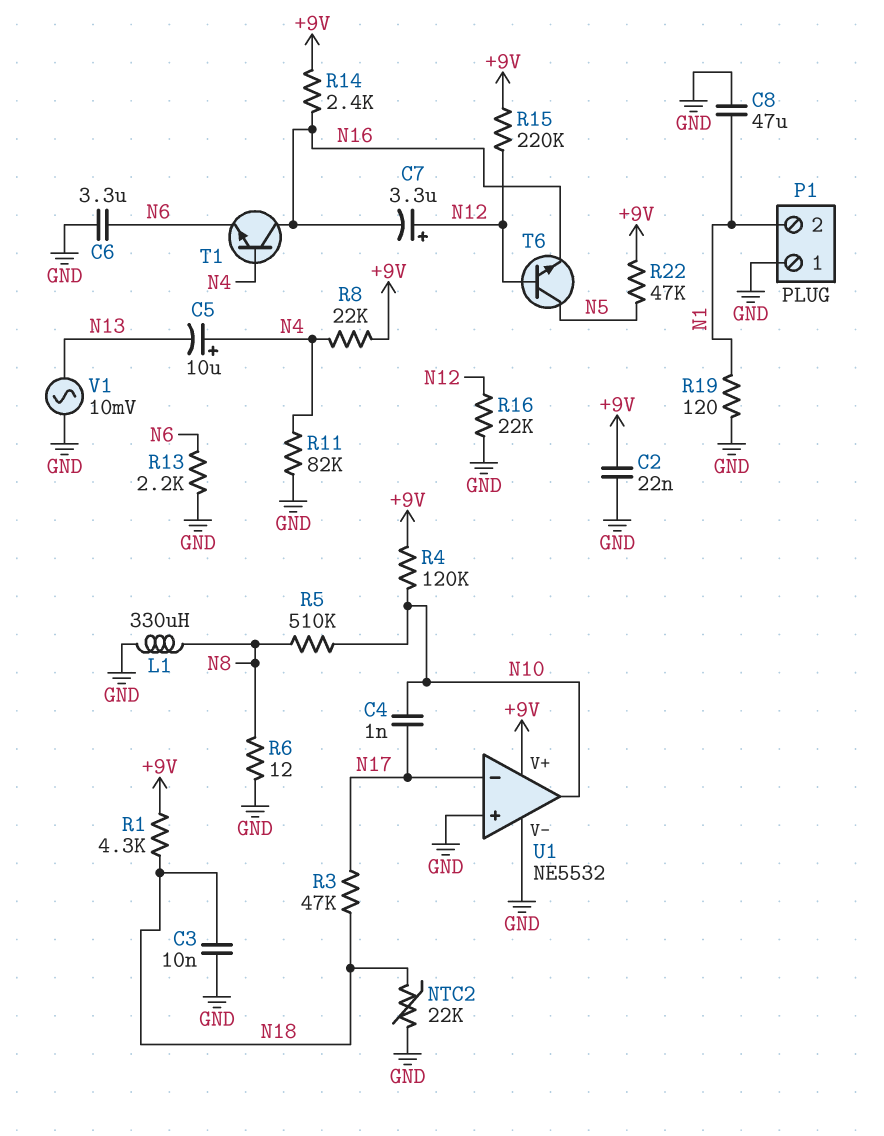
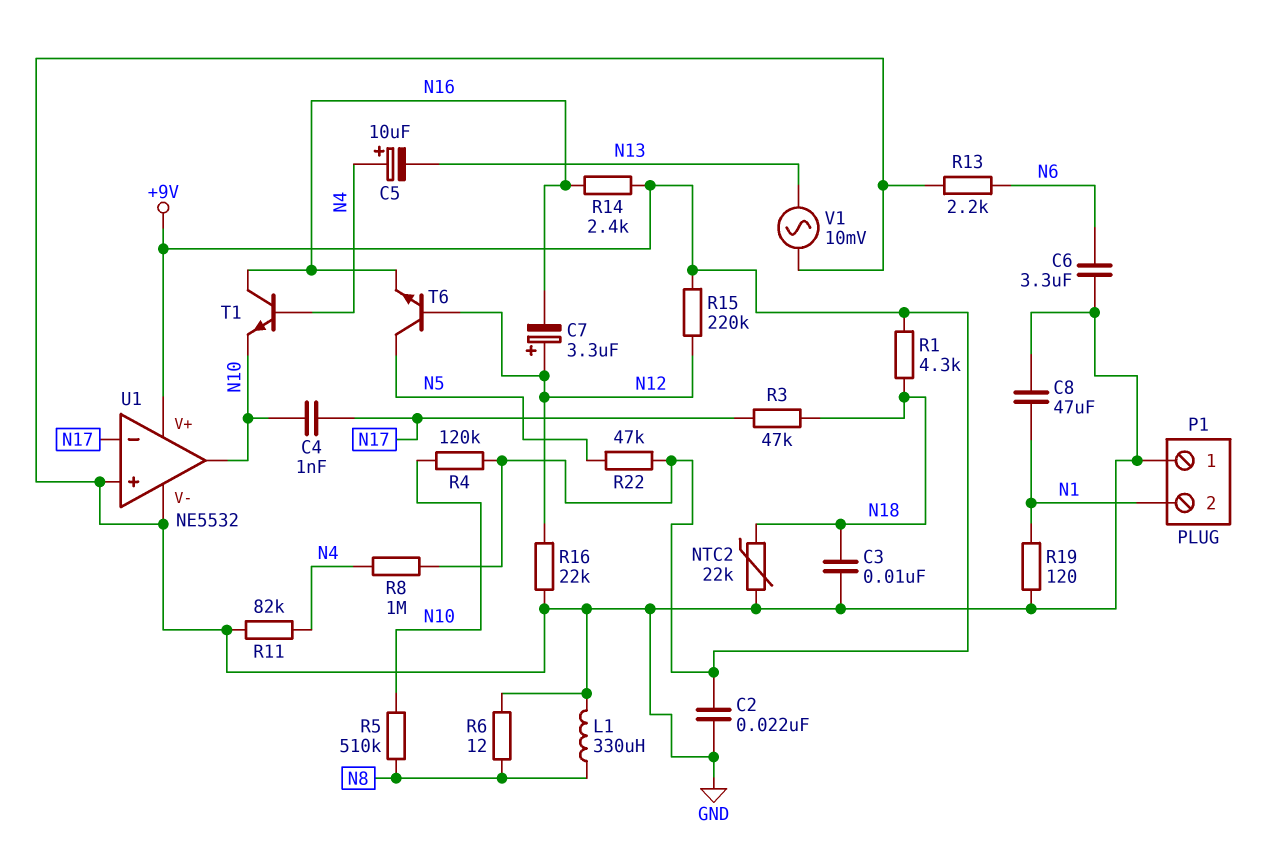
R8: 22k (+9V, N4) -> 1M (+9V, N4)
T1: NPN (B N4, C N16, E N6) -> NPN (B N4, C N16, E N10)

